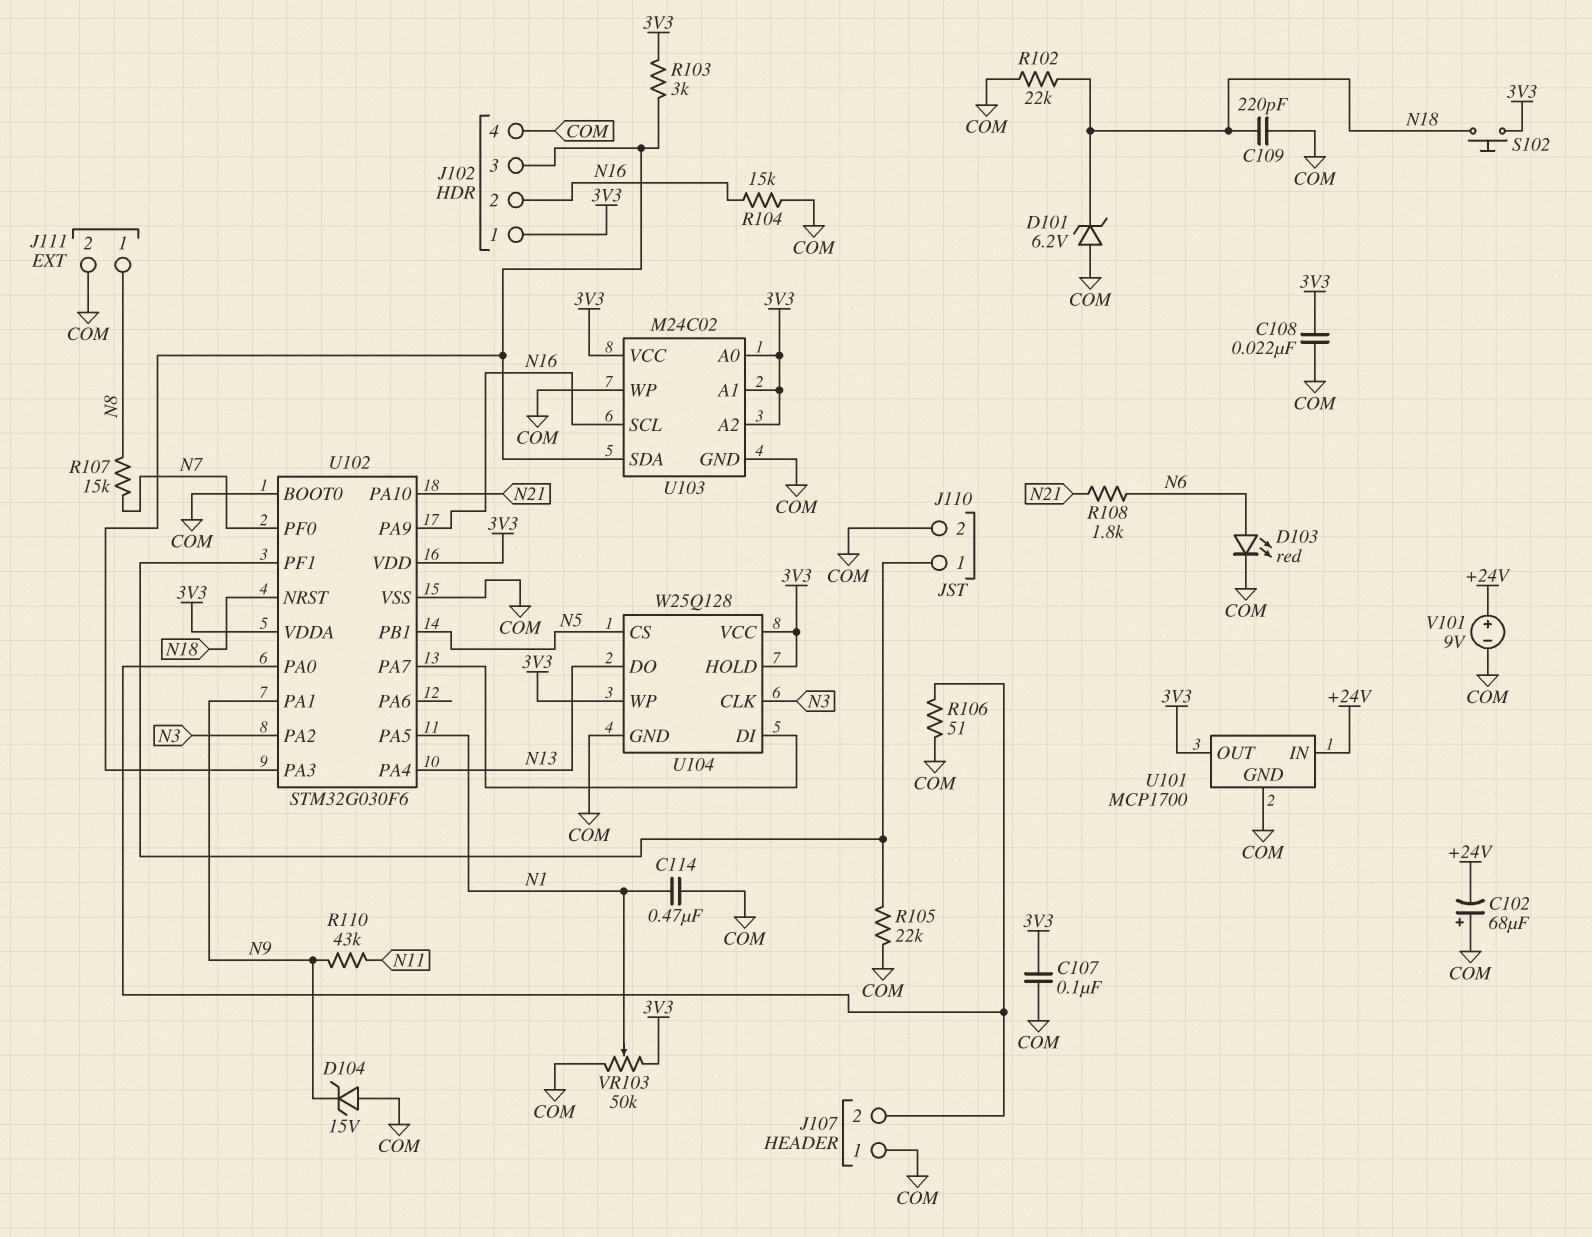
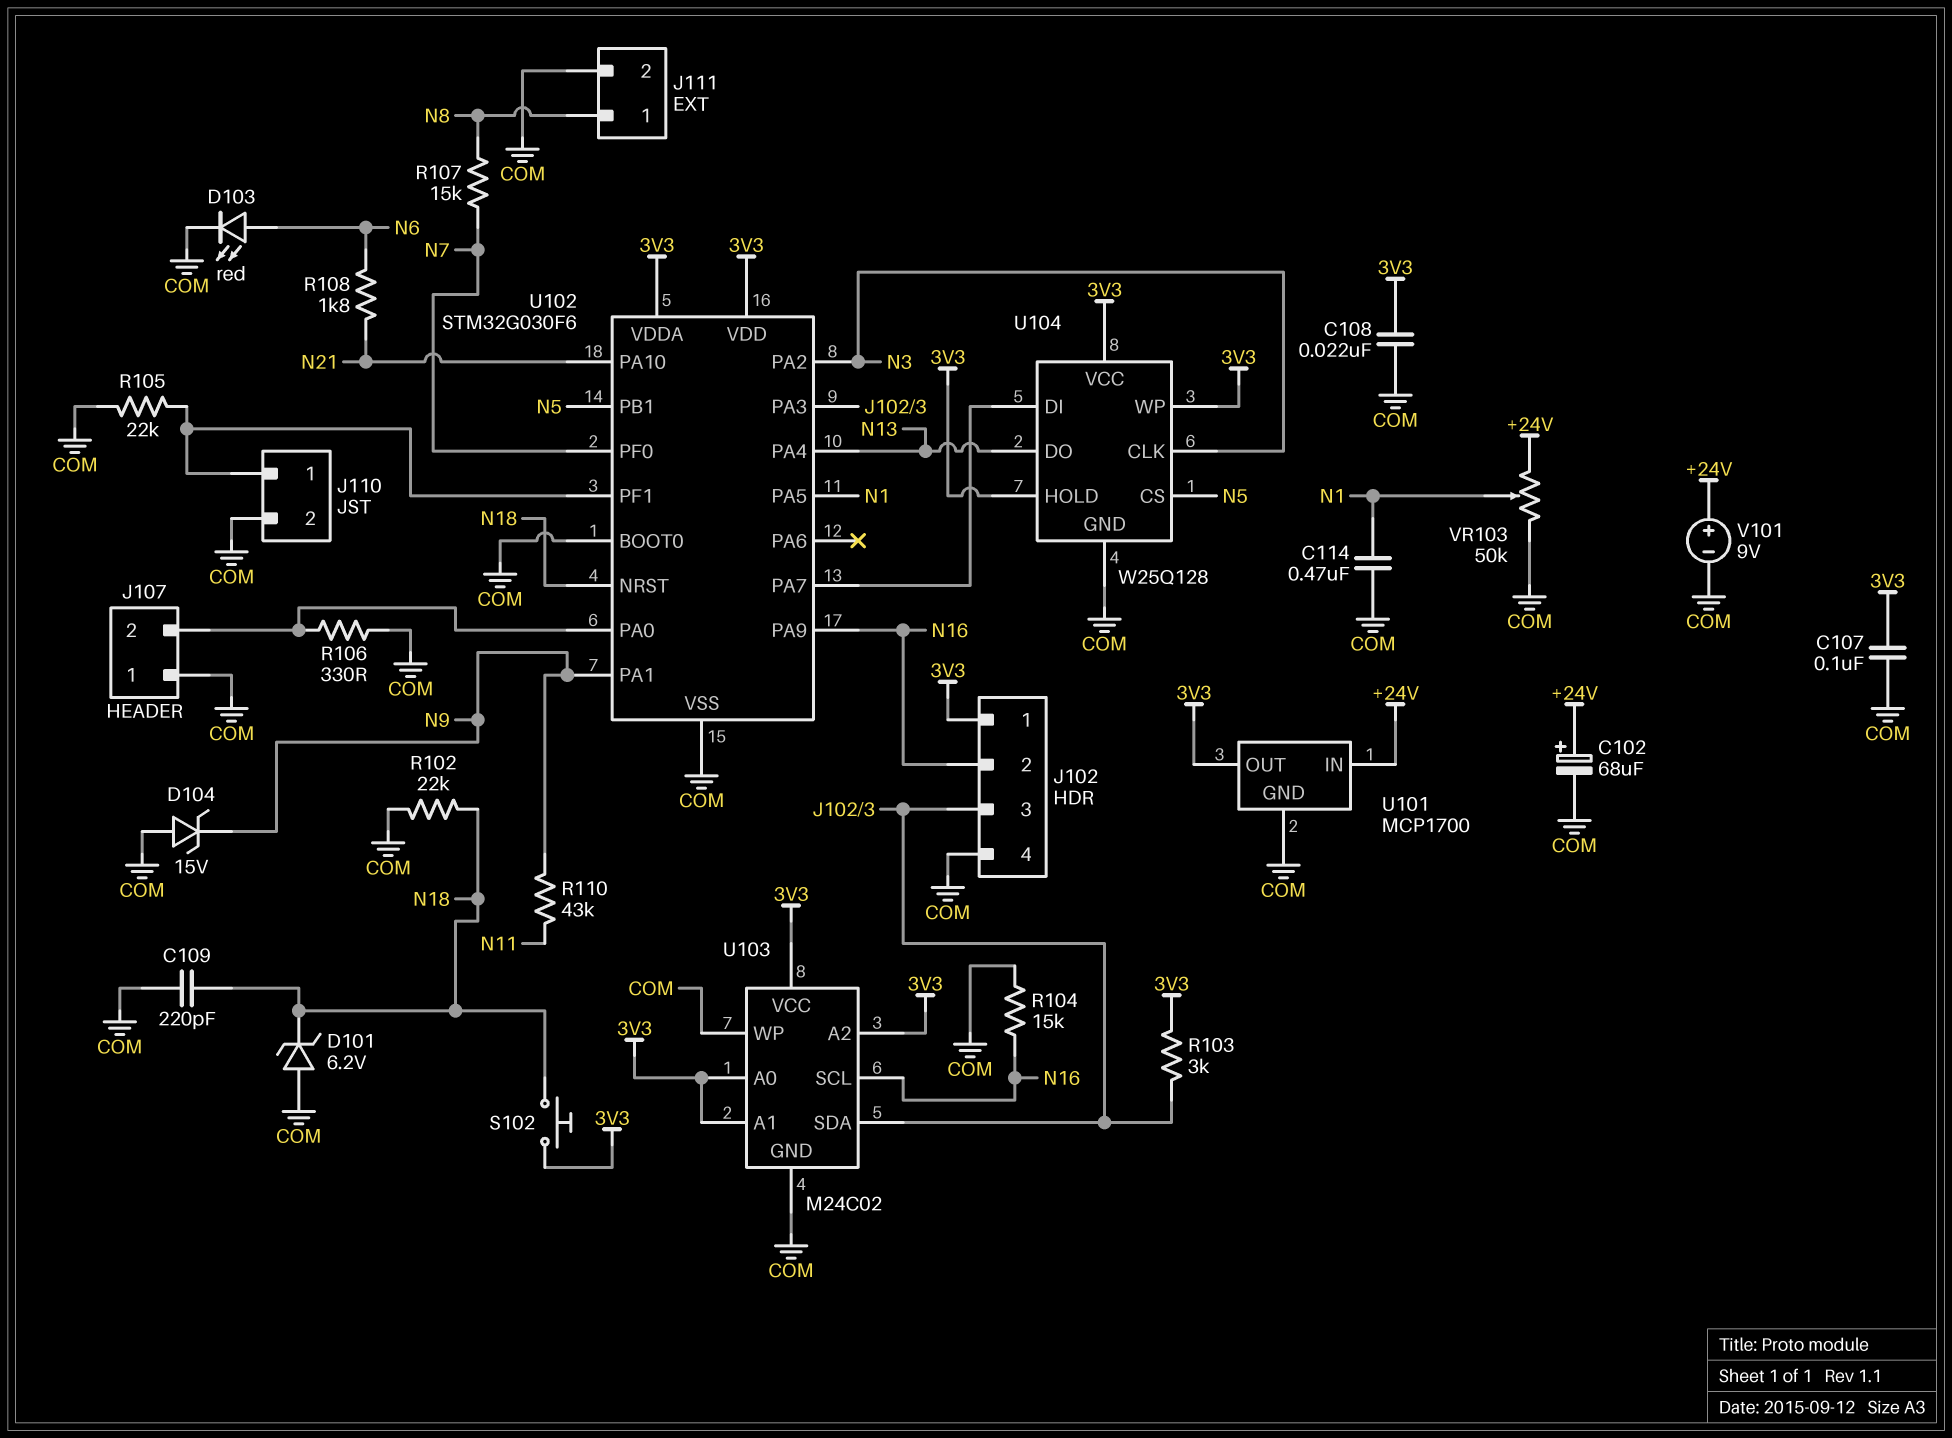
C102: 68uF (plus COM, minus +24V) -> 68uF (plus +24V, minus COM)
R106: 51 (COM, J107/2) -> 330 (COM, J107/2)
VR103: 50k (3V3, COM, wiper N1) -> 50k (+24V, COM, wiper N1)

